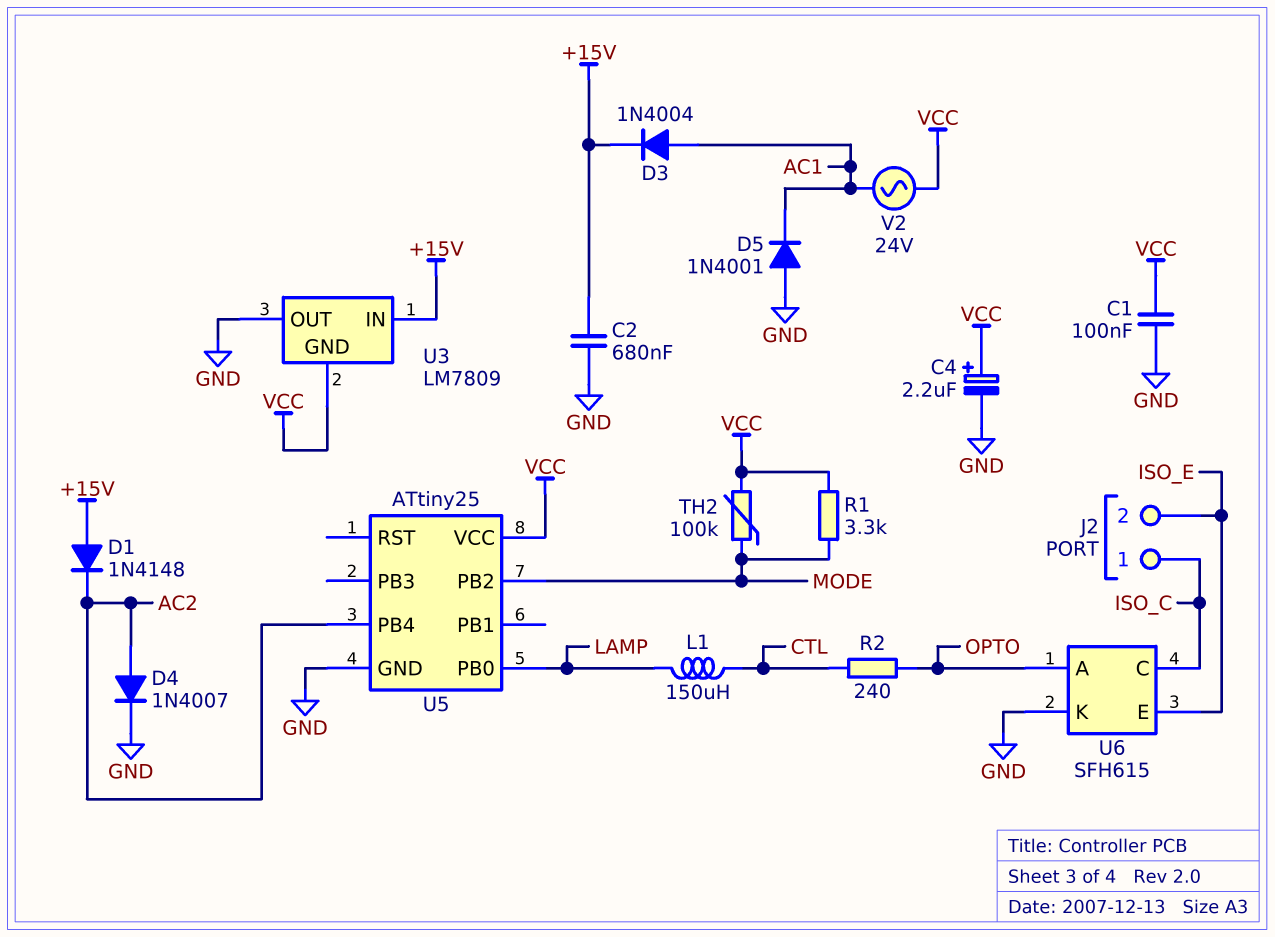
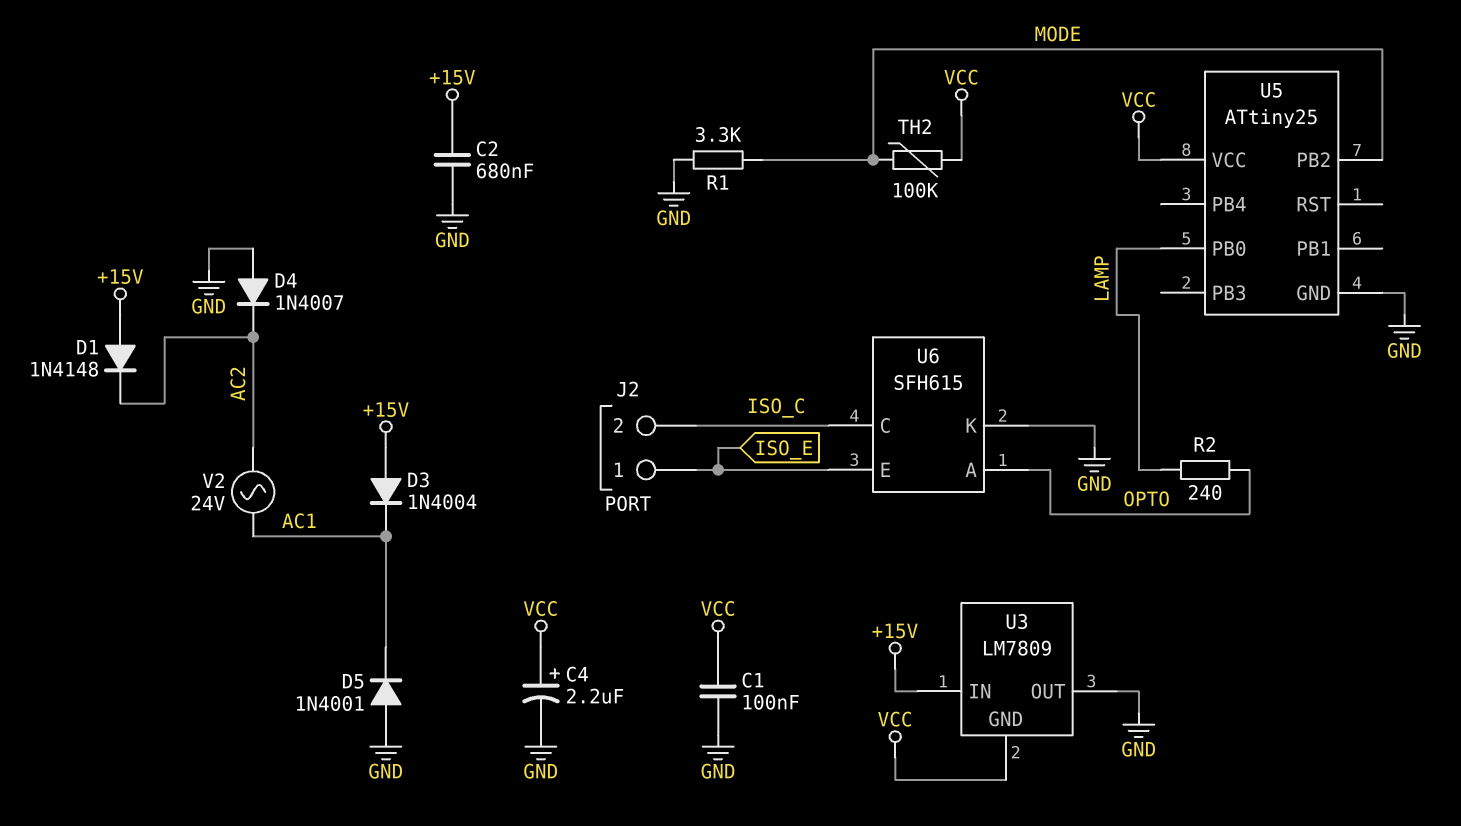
D3: diode 1N4004 (A AC1, K +15V) -> diode 1N4004 (A +15V, K AC1)
D4: diode 1N4007 (A AC2, K GND) -> diode 1N4007 (A GND, K AC2)
J2 pin 1: ISO_C -> ISO_E
J2 pin 2: ISO_E -> ISO_C
L1: 150uH (CTL, LAMP) -> none
R1: 3.3k (MODE, VCC) -> 3.3k (GND, MODE)
R2: 240 (CTL, OPTO) -> 240 (LAMP, OPTO)
U5 pin PB4: AC2 -> none
V2: AC 24V (AC1, VCC) -> AC 24V (AC1, AC2)

